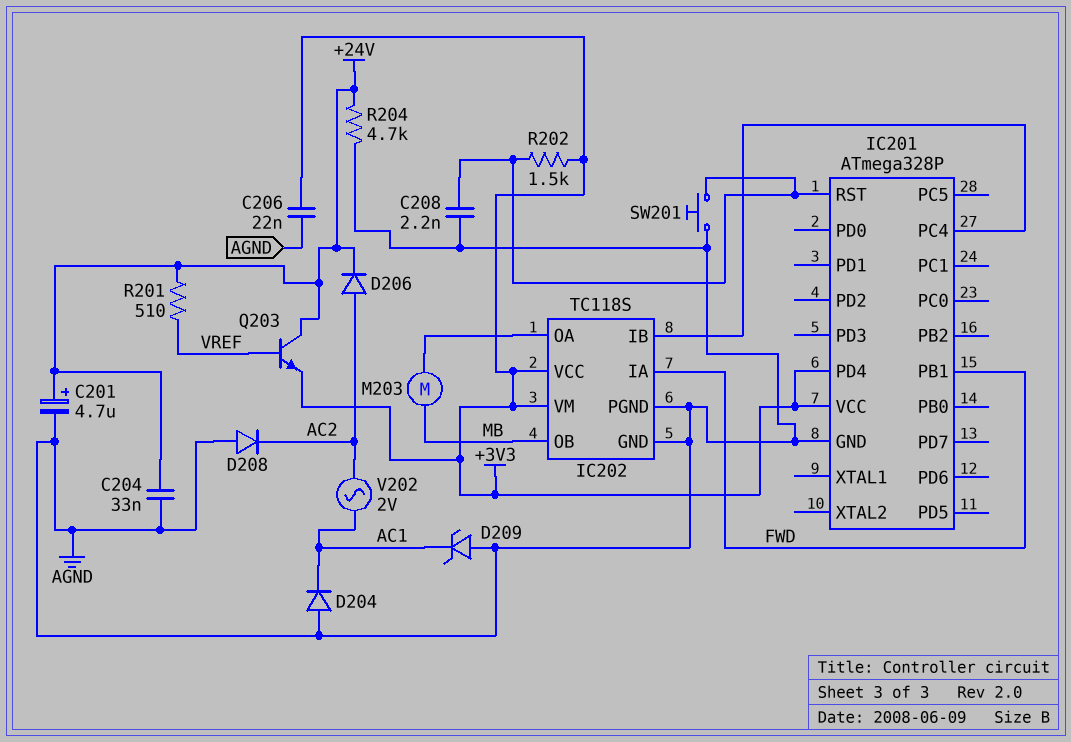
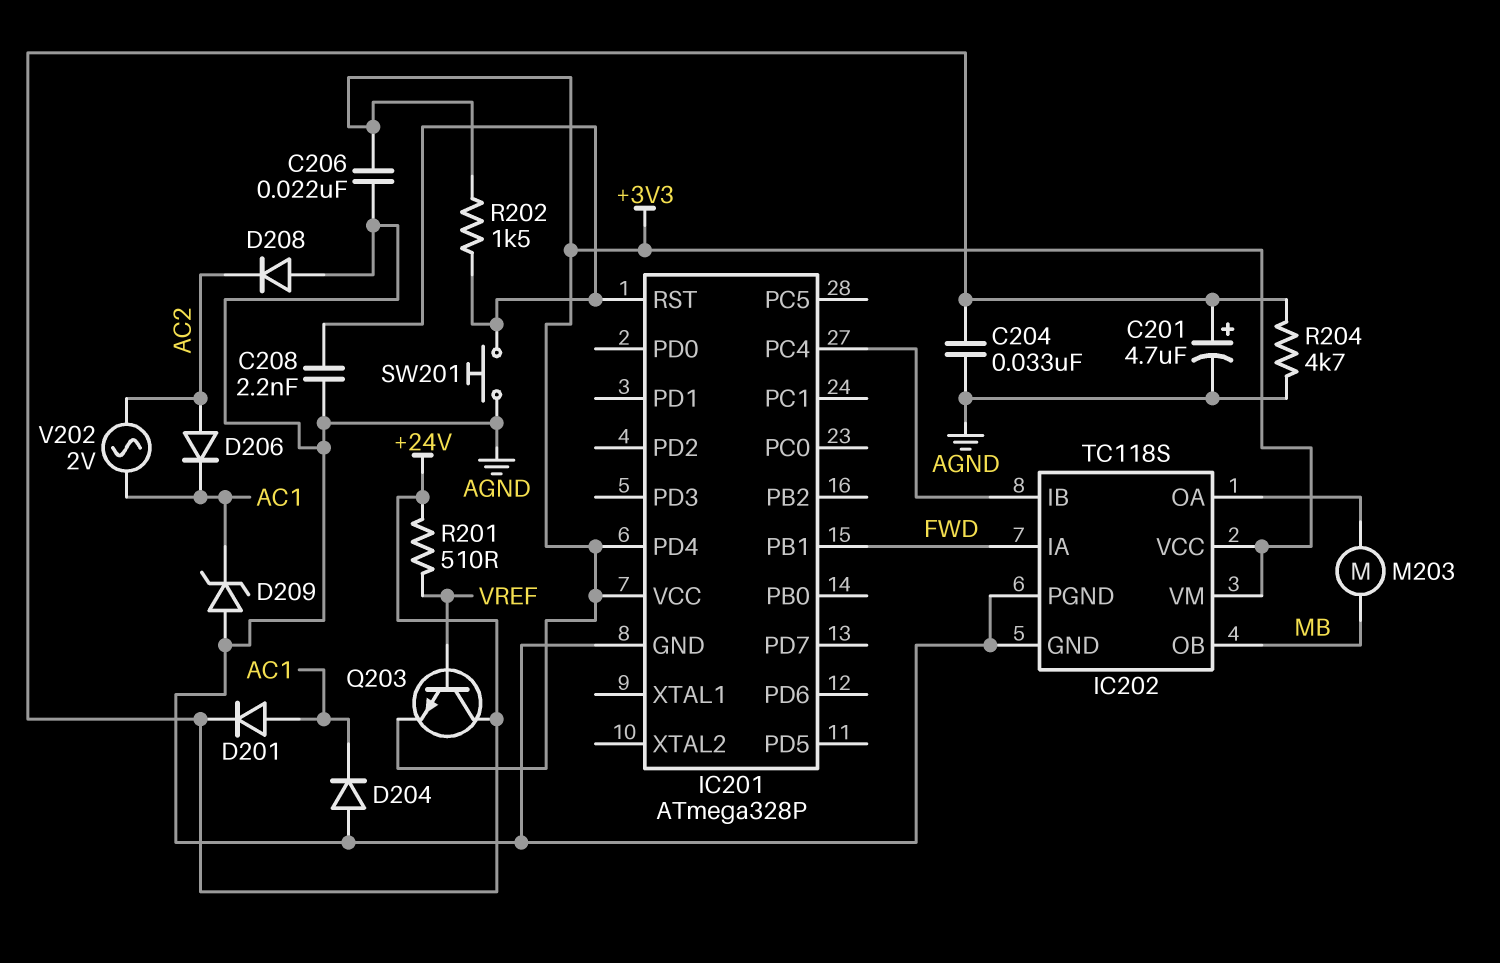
D201: none -> diode (A AC1, K +24V)
D206: diode (A AC2, K +24V) -> diode (A AC2, K AC1)

